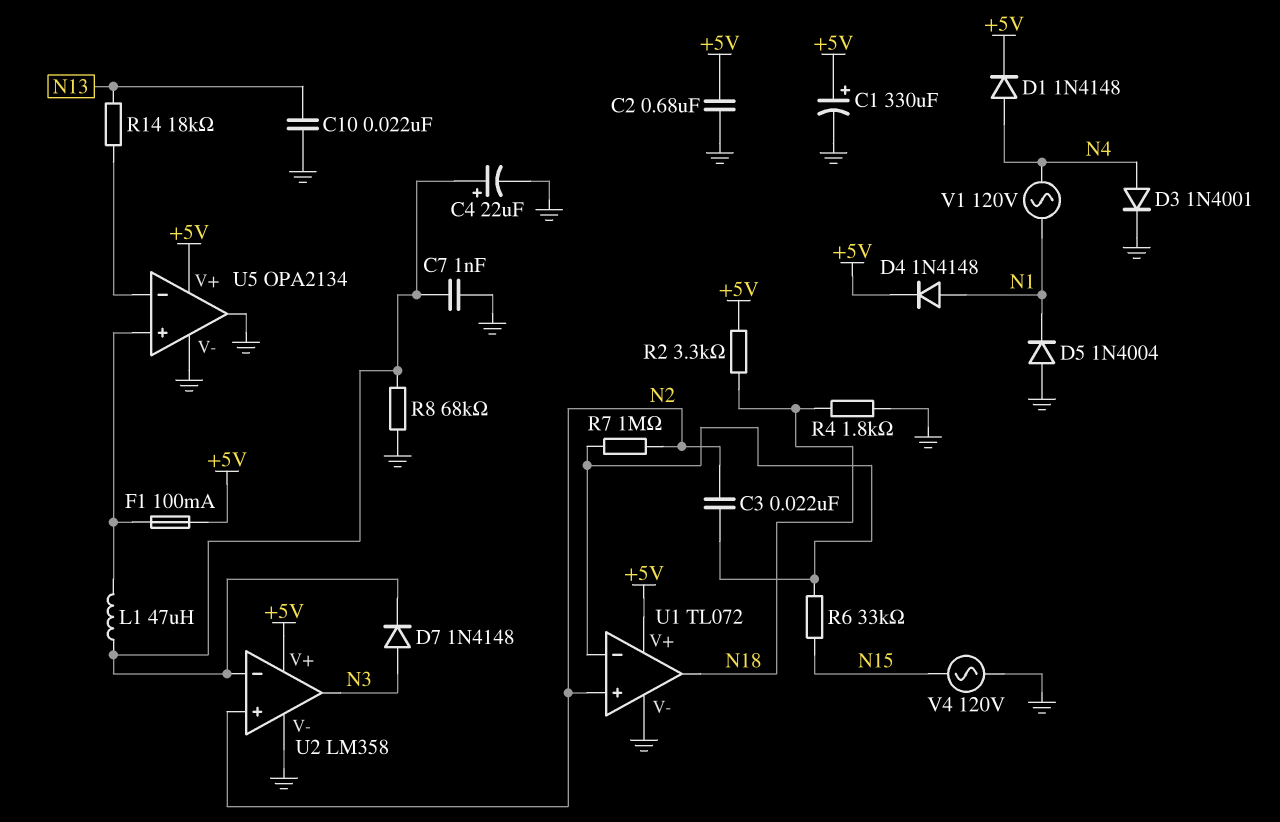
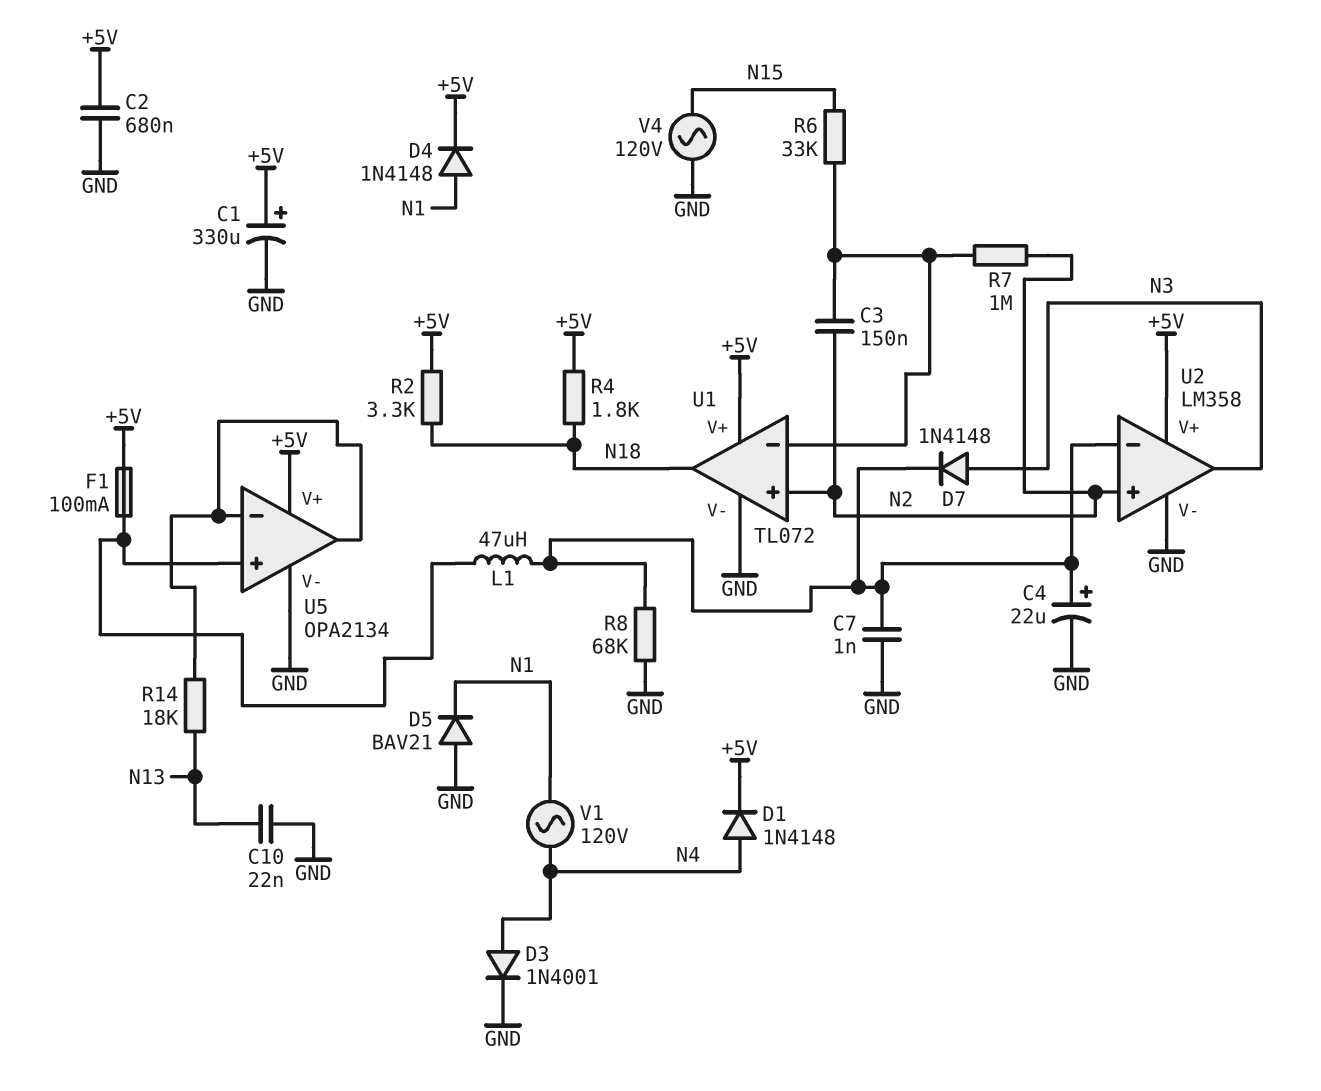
C3: 22nF (N2, U1/in-) -> 150nF (N2, U1/in-)
D5: diode 1N4004 (A GND, K N1) -> diode BAV21 (A GND, K N1)
R4: 1.8k (GND, N18) -> 1.8k (+5V, N18)
U5 pin out: GND -> U5/in-

